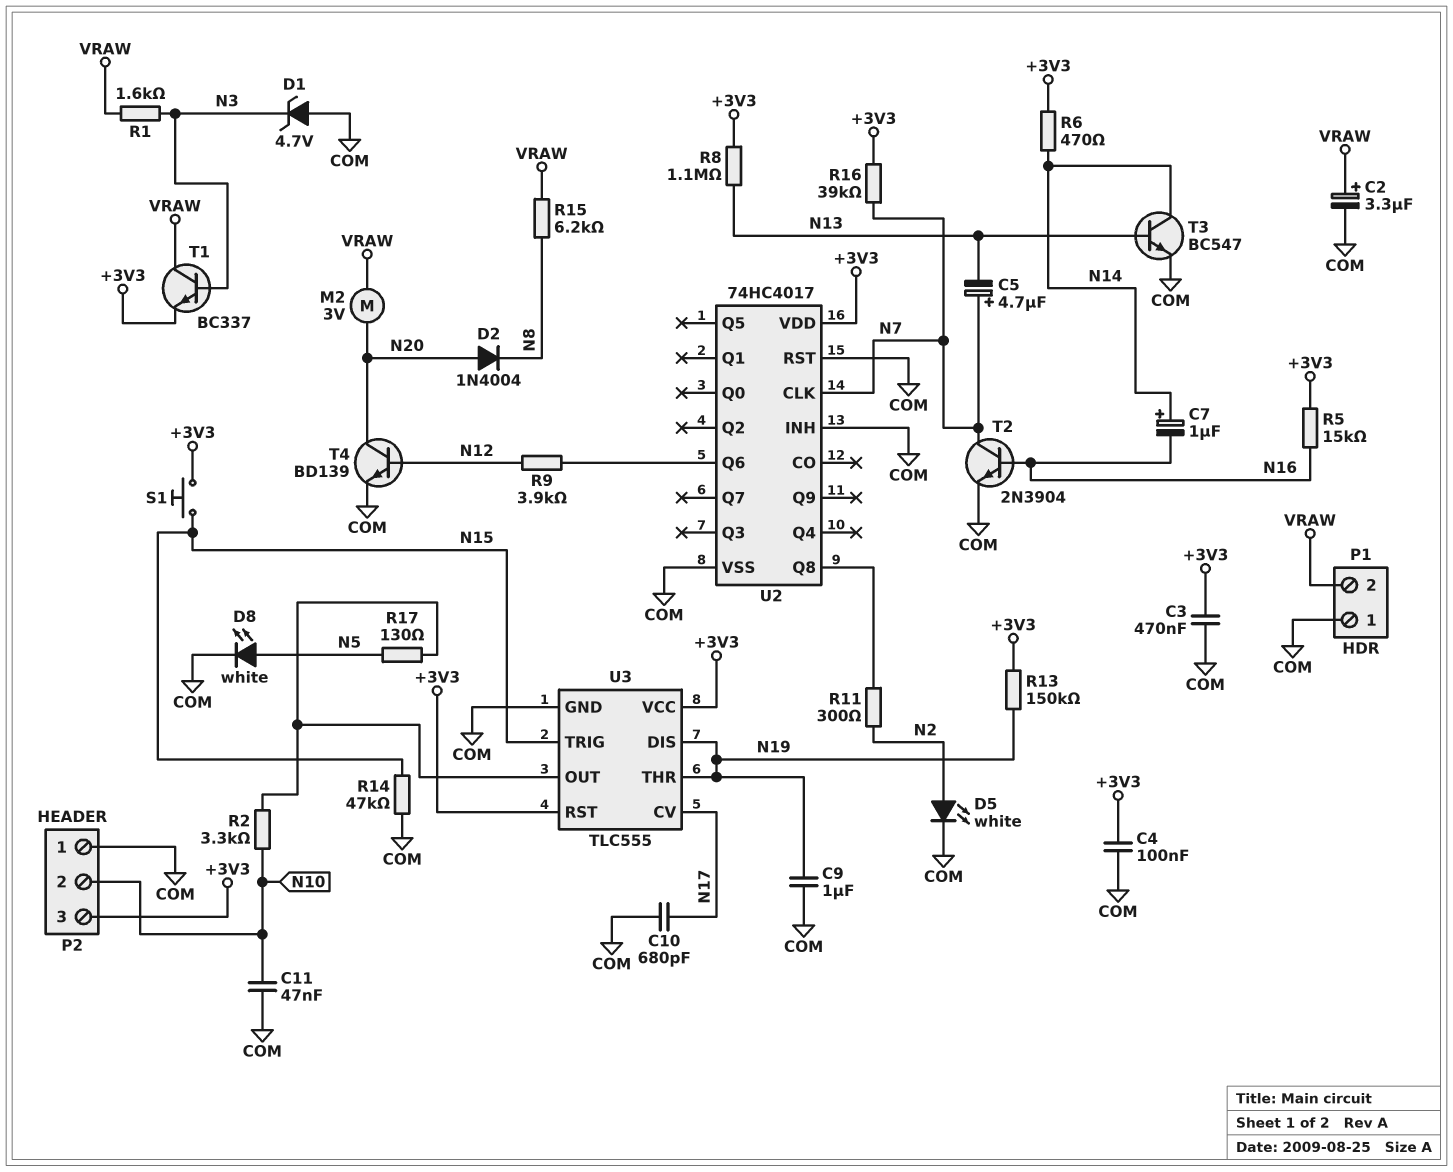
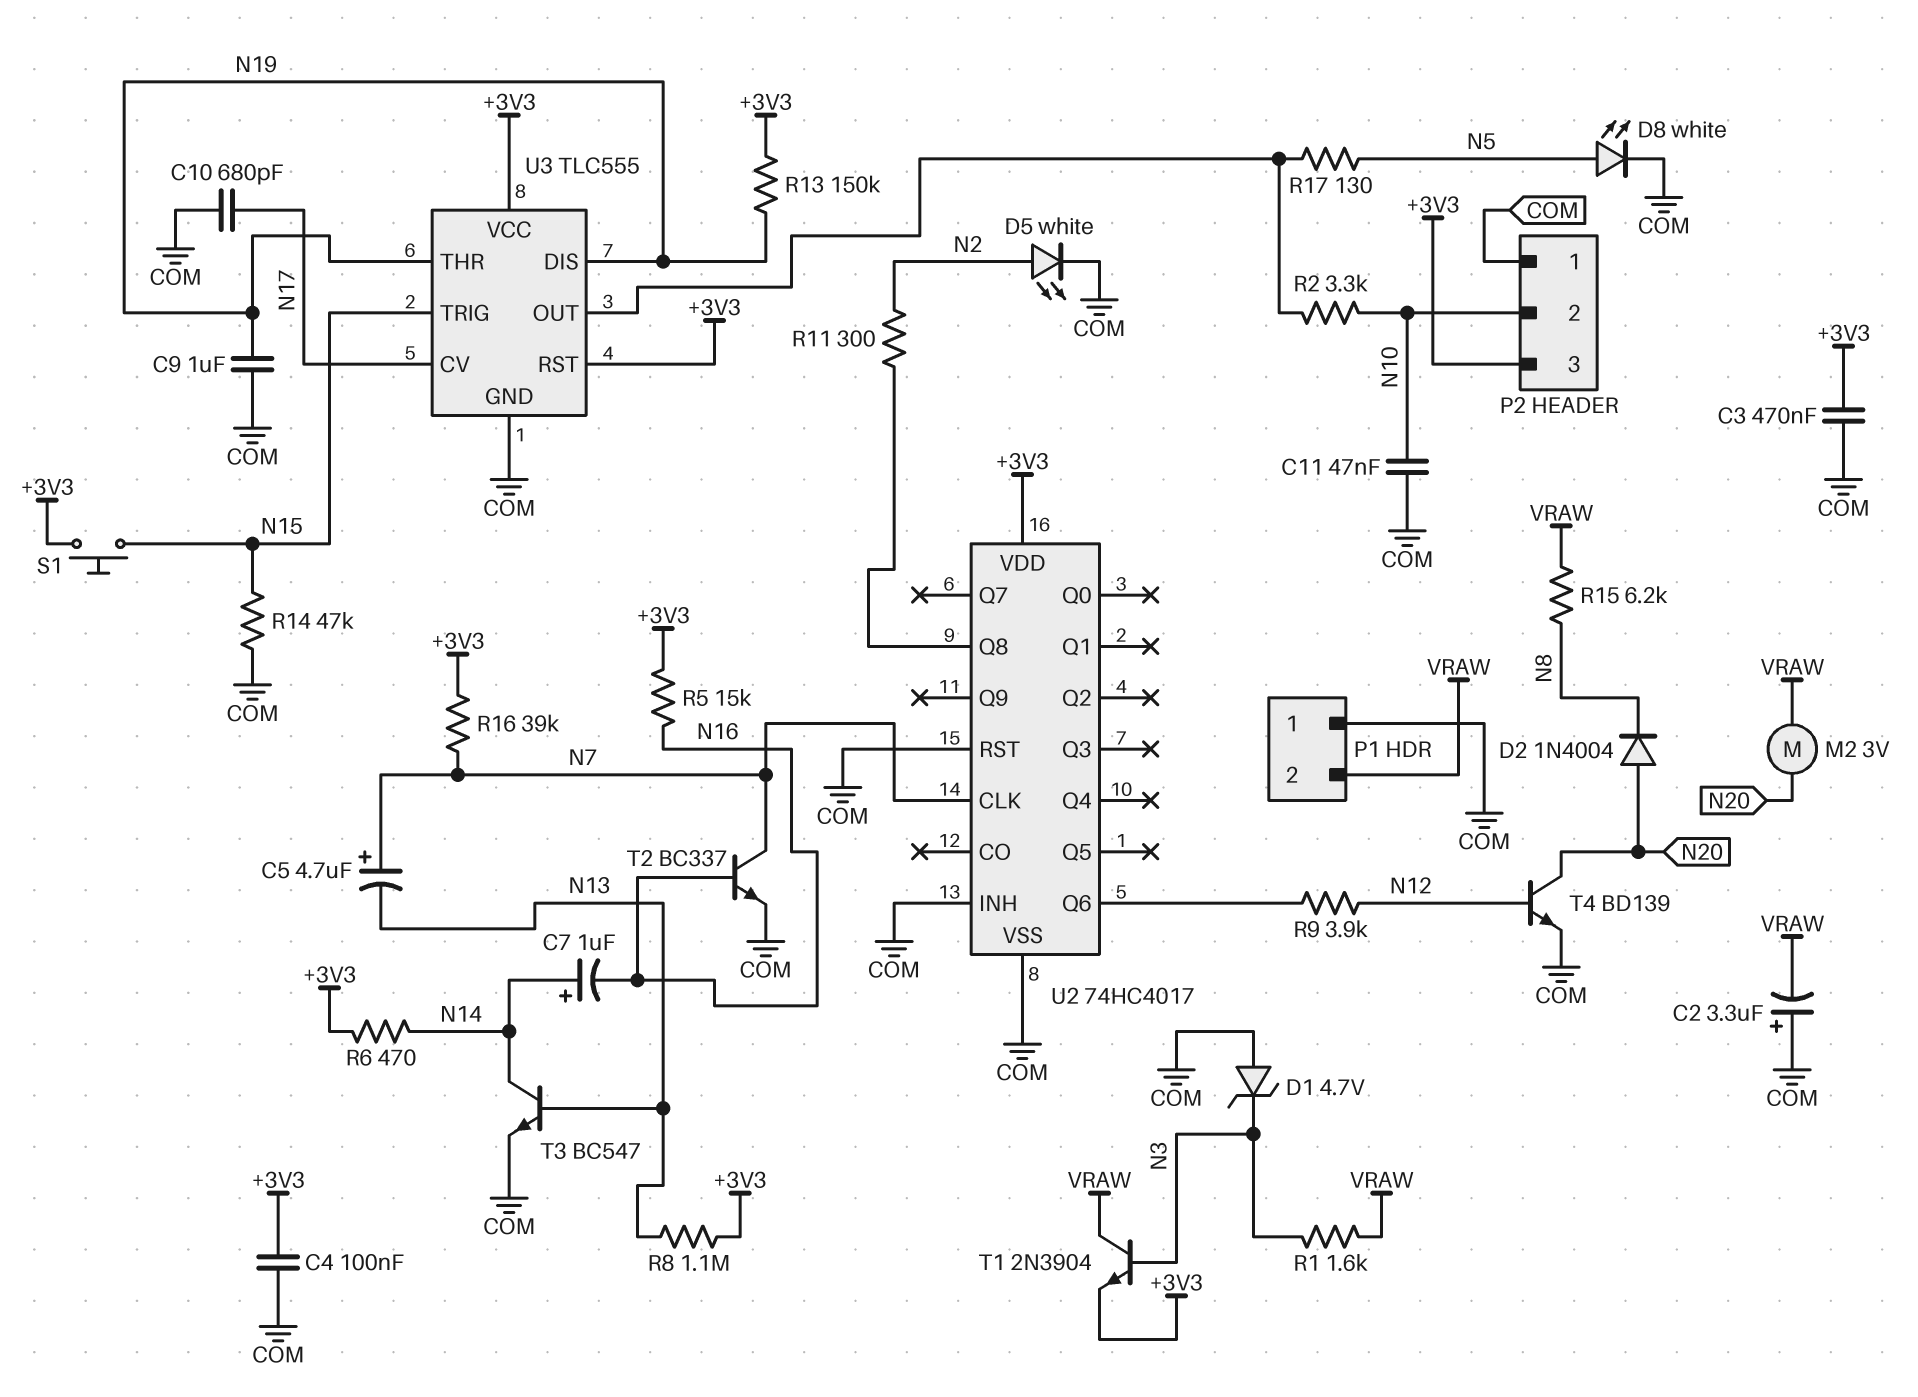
C2: 3.3uF (plus VRAW, minus COM) -> 3.3uF (plus COM, minus VRAW)
T1: NPN BC337 (B N3, C VRAW, E +3V3) -> NPN 2N3904 (B N3, C VRAW, E +3V3)
T2: NPN 2N3904 (B N16, C N7, E COM) -> NPN BC337 (B N16, C N7, E COM)

